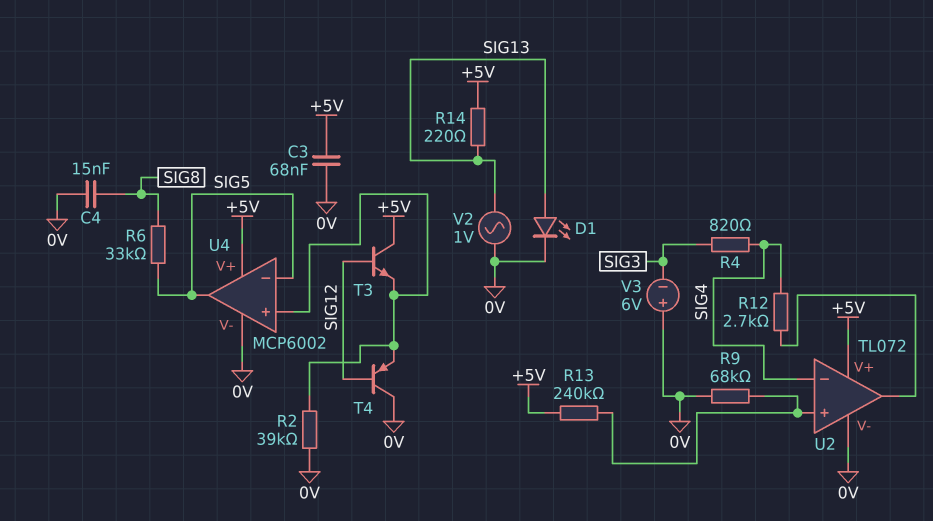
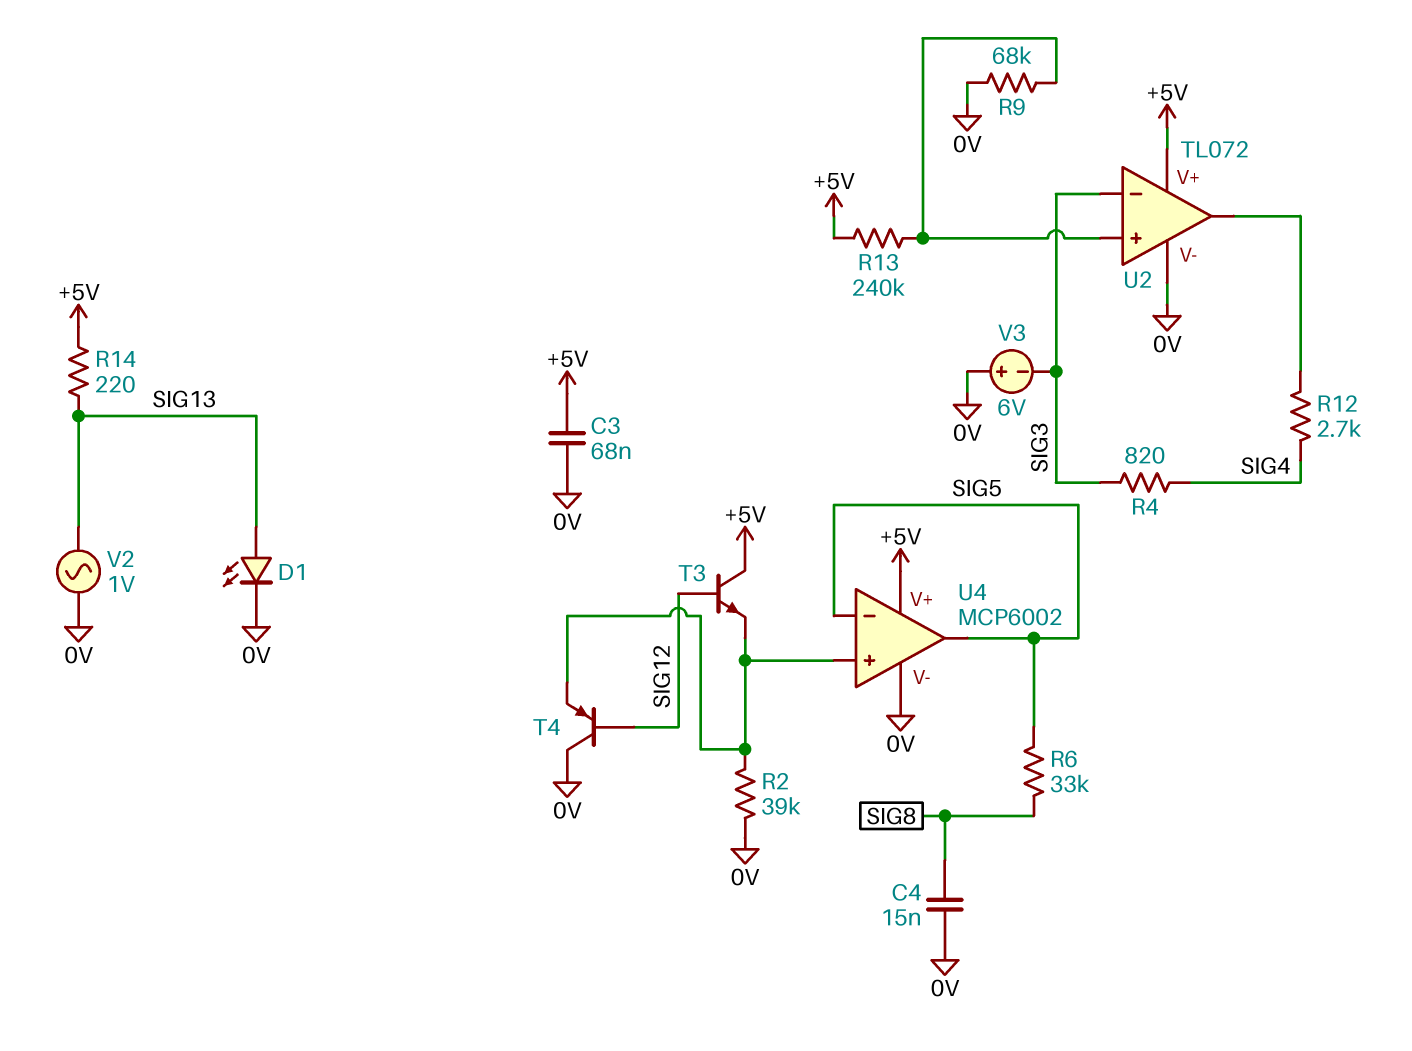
U2 pin in-: SIG4 -> SIG3

